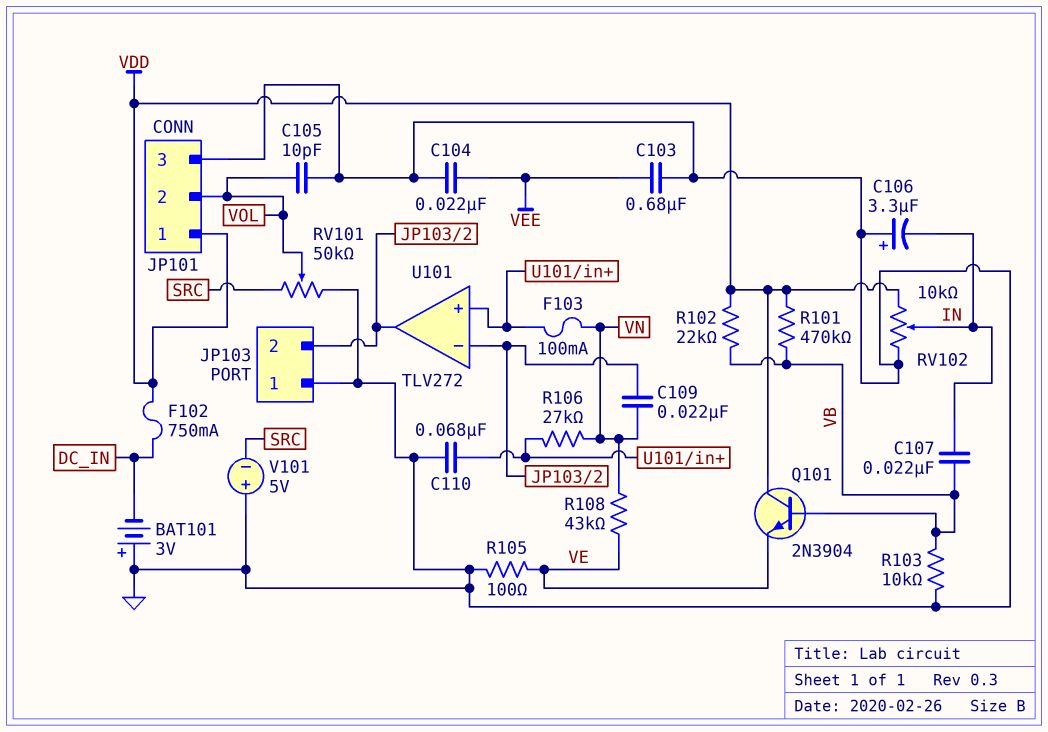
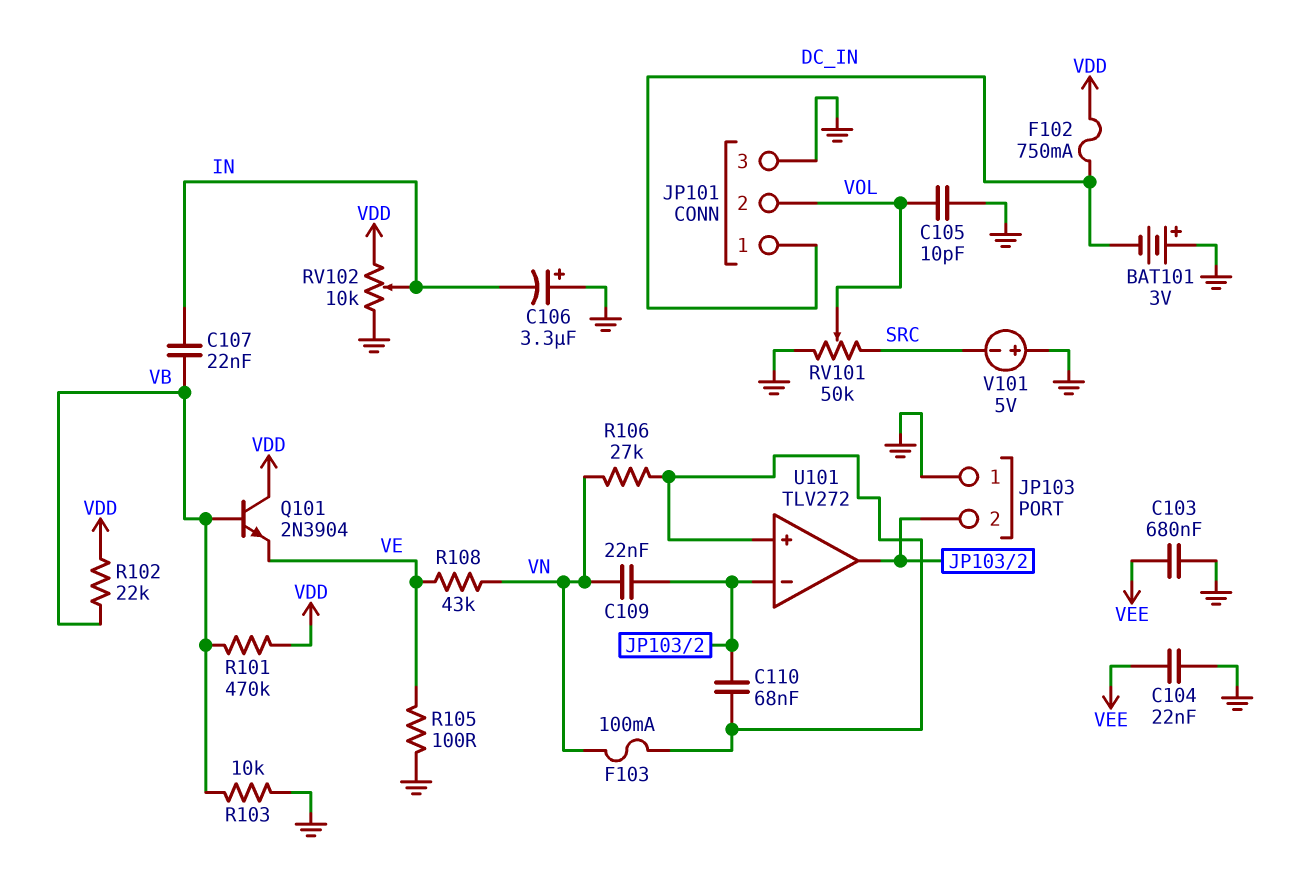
C110: 68nF (GND, U101/in+) -> 68nF (JP103/2, U101/in+)
JP101 pin 1: VDD -> DC_IN

